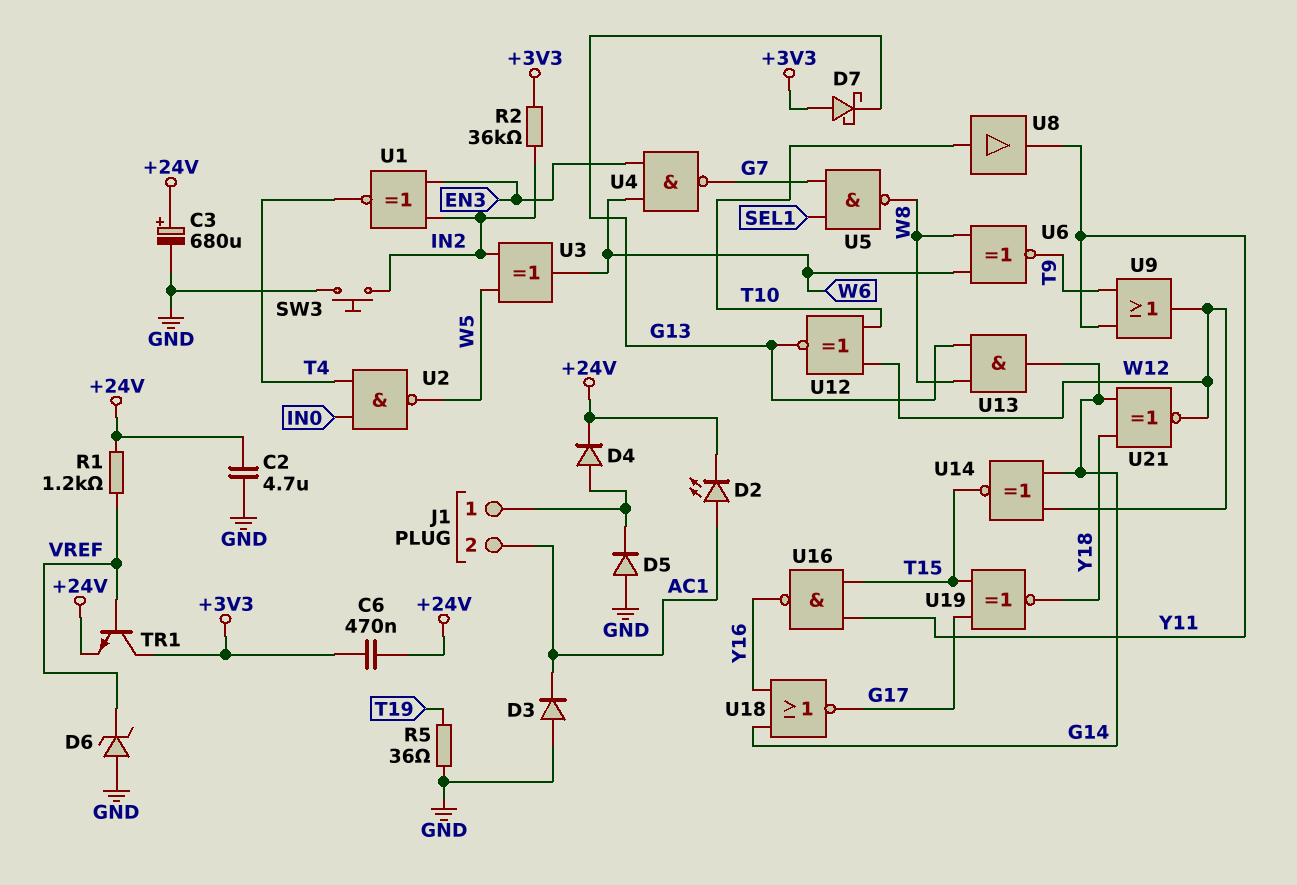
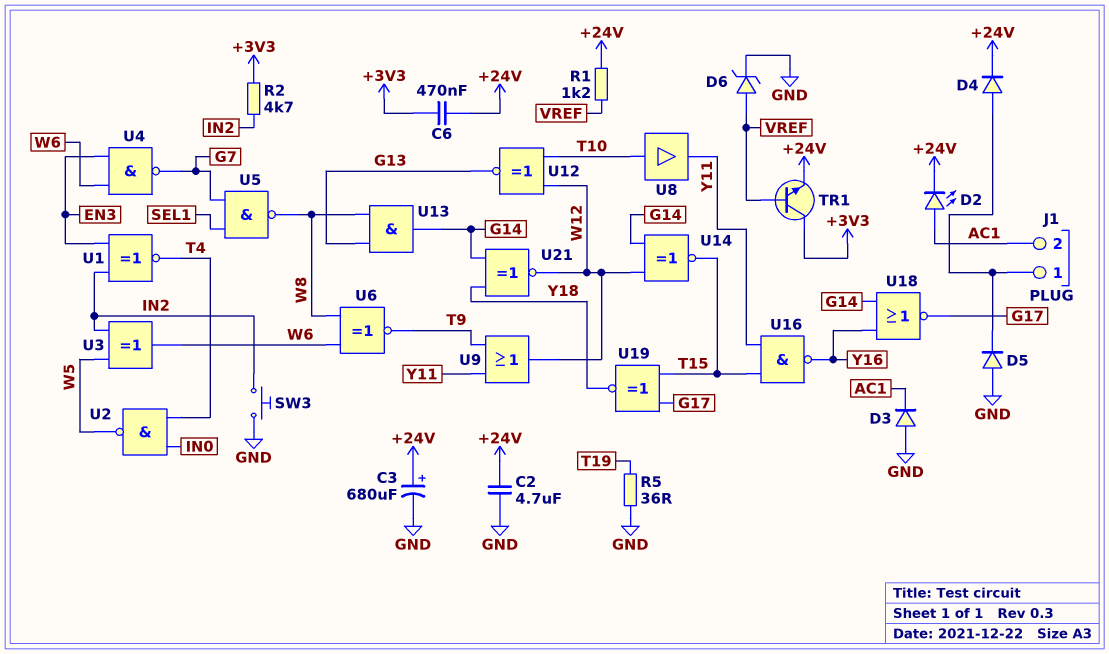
D6: zener (A GND, K VREF) -> zener (A VREF, K GND)
D7: schottky (A +3V3, K G13) -> none
R2: 36k (+3V3, IN2) -> 4.7k (+3V3, IN2)

